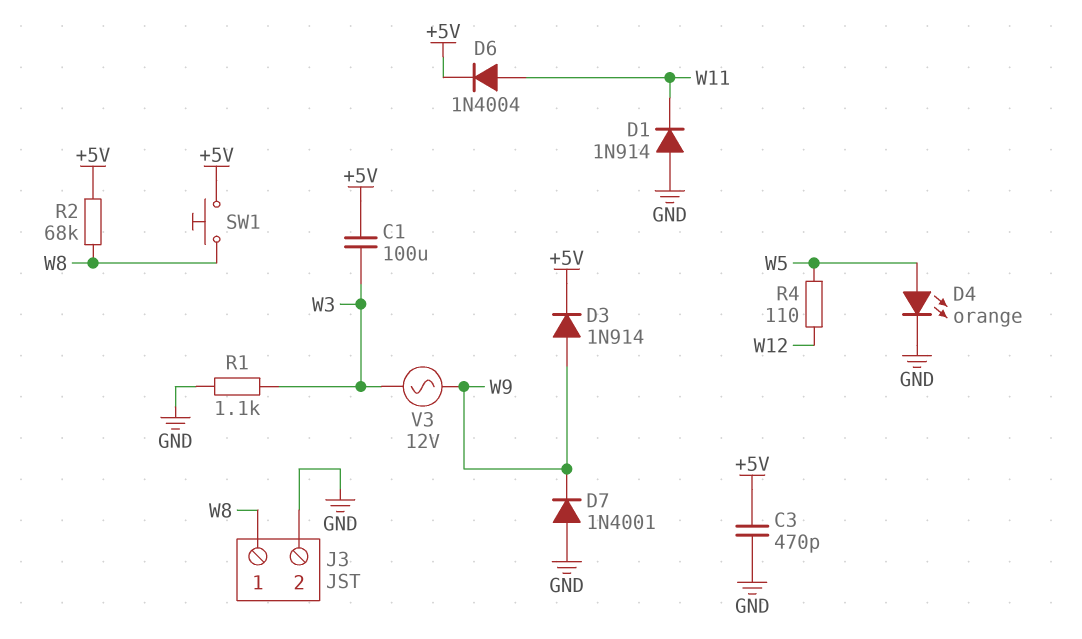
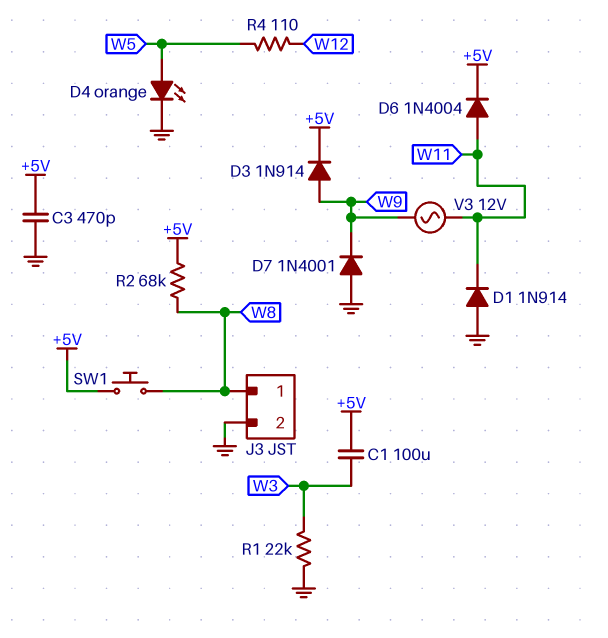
R1: 1.1k (GND, W3) -> 22k (GND, W3)
V3: AC 12V (W3, W9) -> AC 12V (W9, W11)

